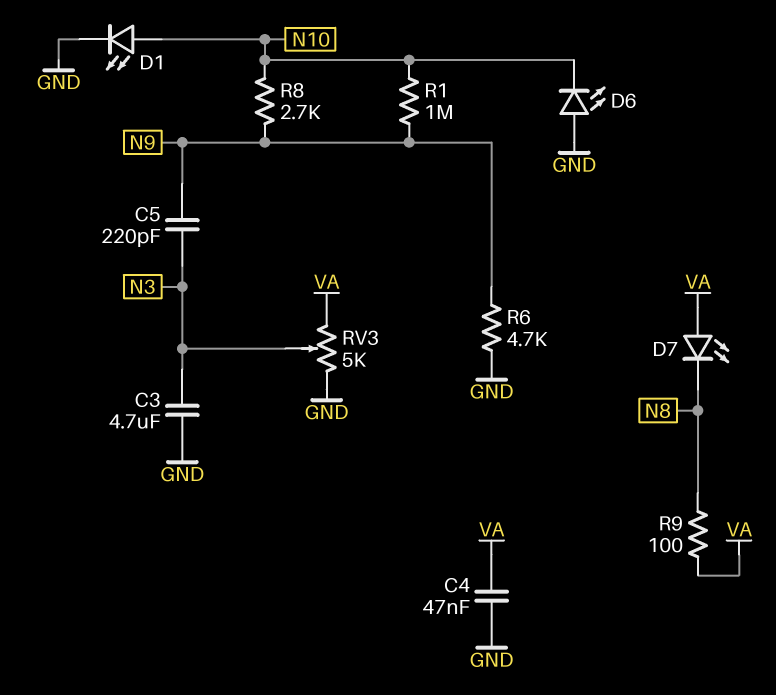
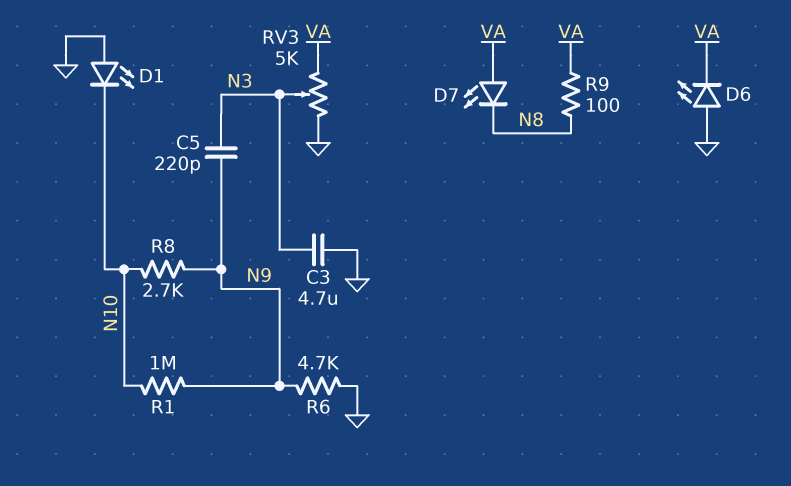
C4: 47nF (GND, VA) -> none
D1: LED (A N10, K GND) -> LED (A GND, K N10)
D6: LED (A GND, K N10) -> LED (A GND, K VA)

